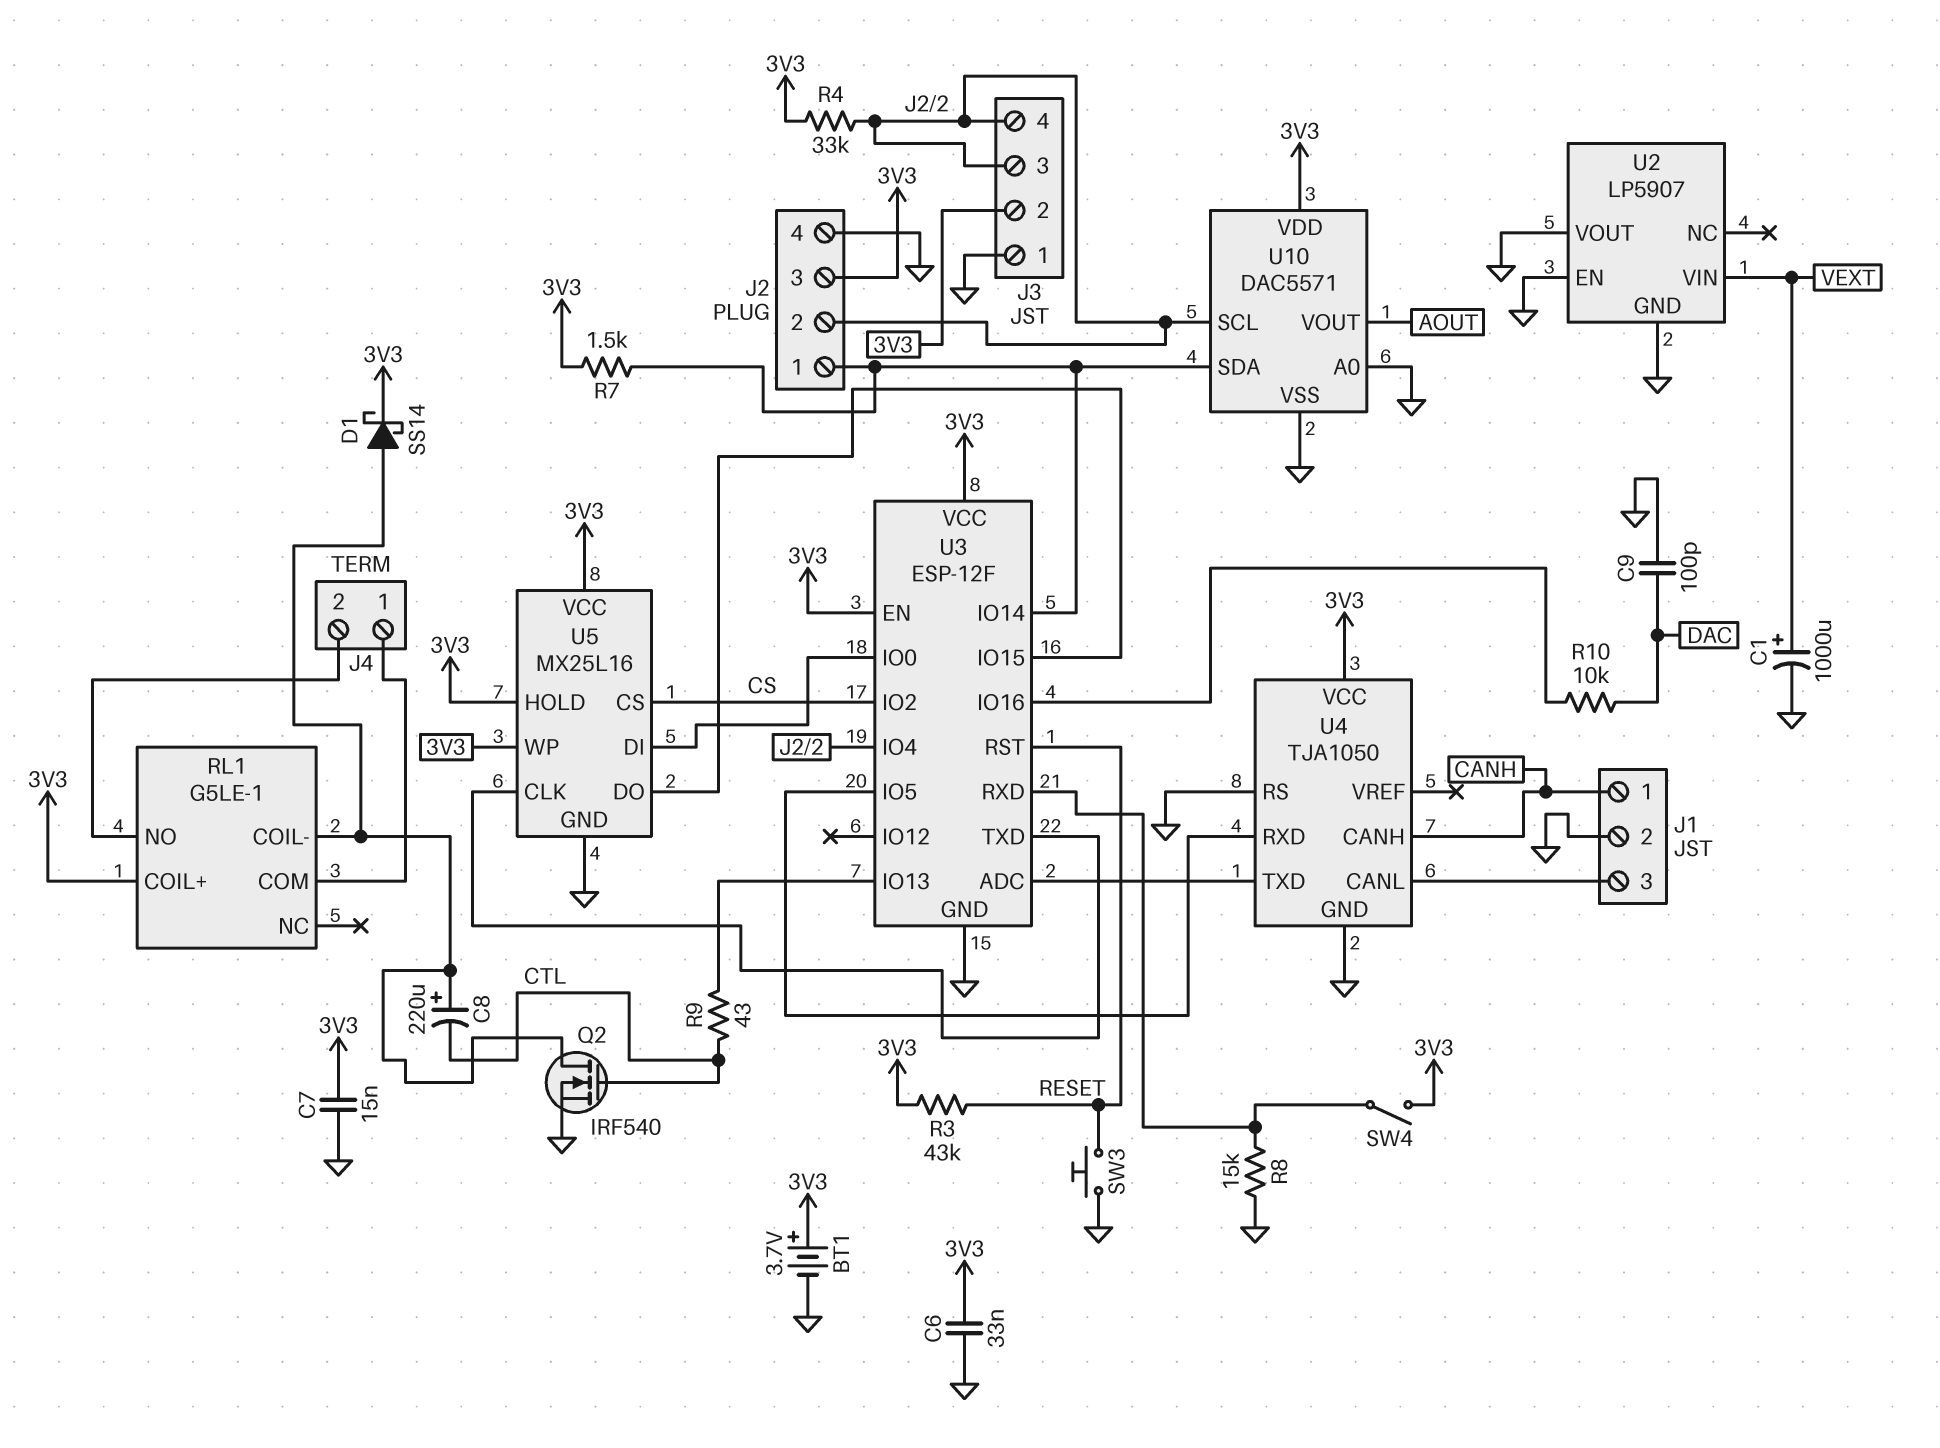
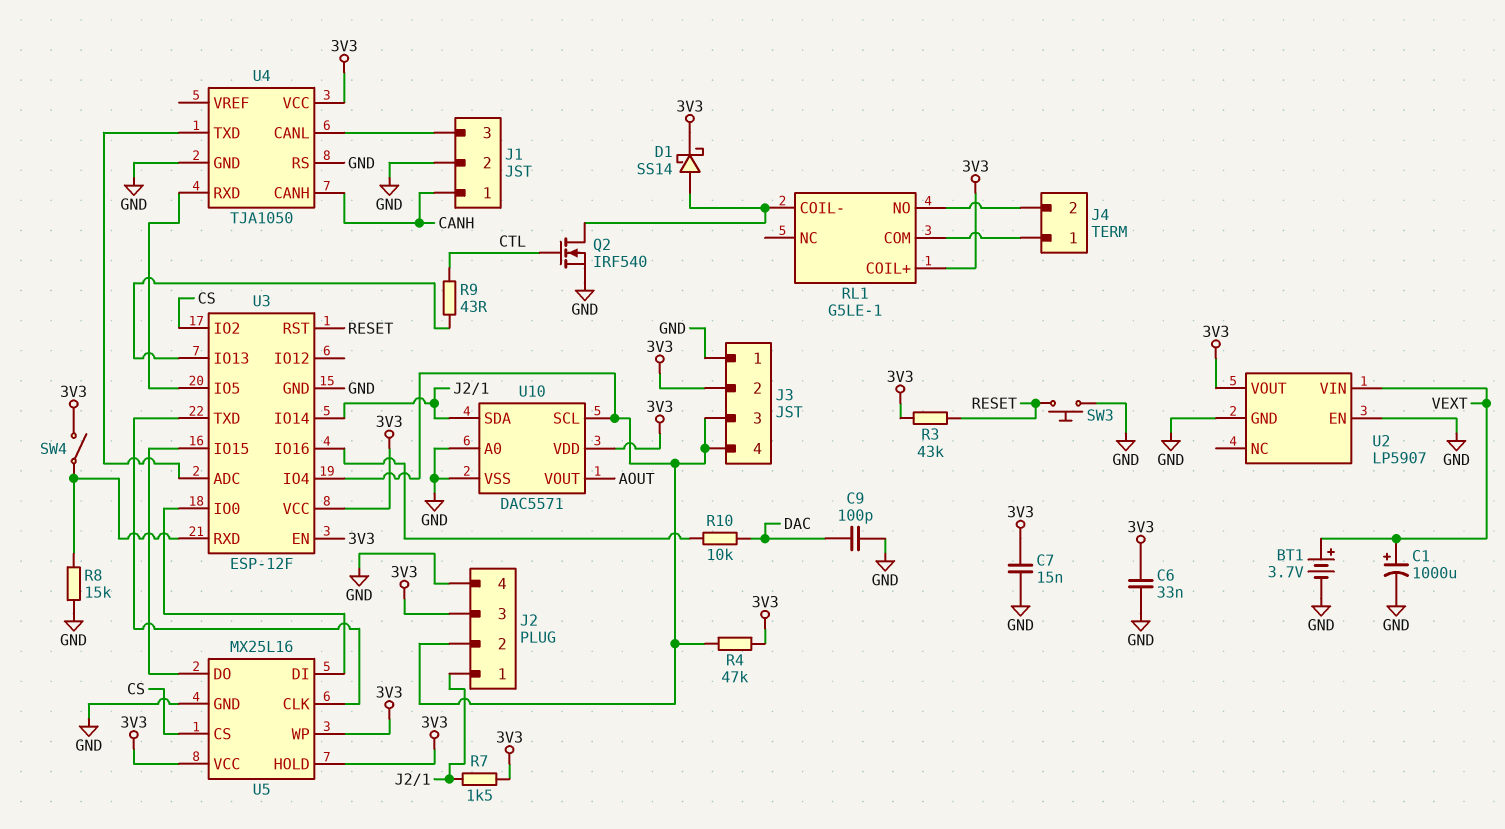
BT1: 3.7V (plus 3V3, minus GND) -> 3.7V (plus VEXT, minus GND)
C8: 220uF (plus RL1/COIL-, minus CTL) -> none
R4: 33k (3V3, J2/2) -> 47k (3V3, J2/2)
U2 pin VOUT: GND -> 3V3

